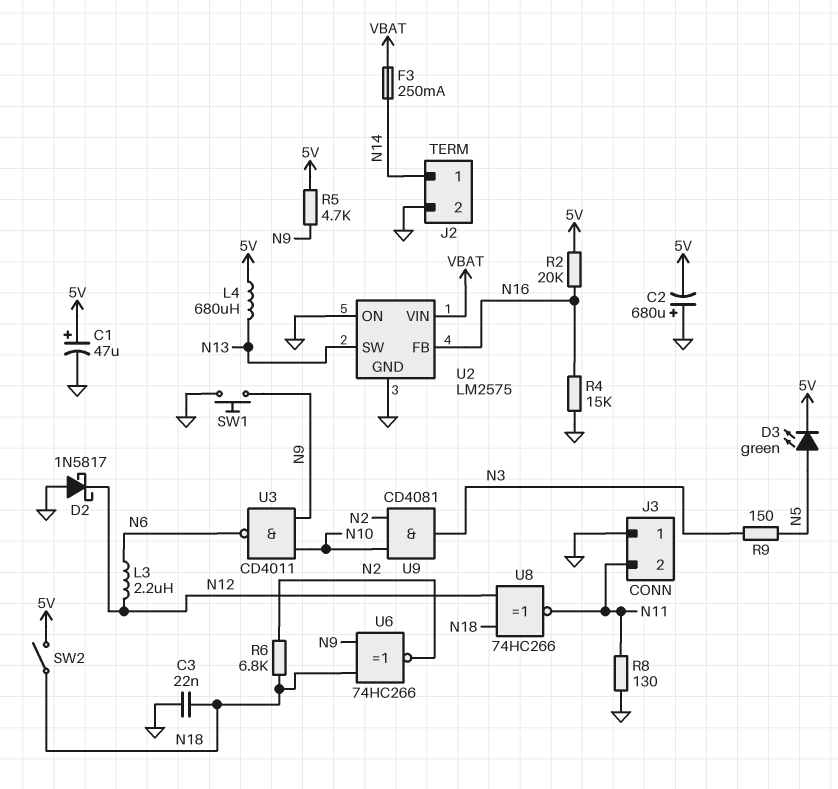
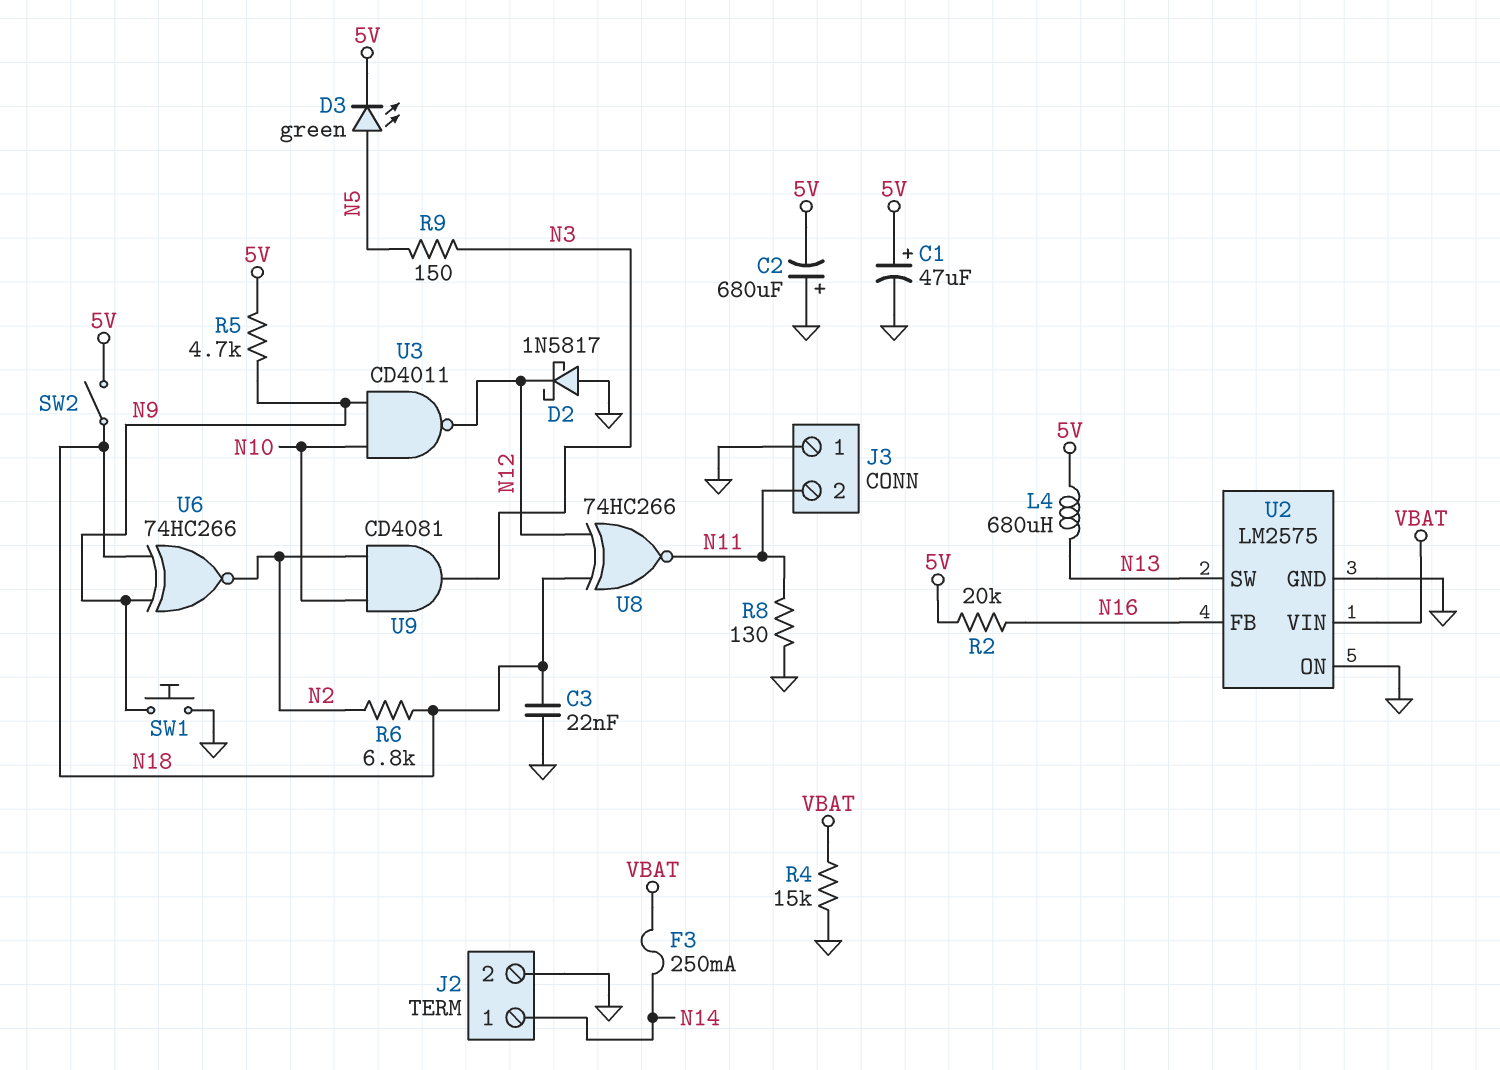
L3: 2.2uH (N6, N12) -> none
R4: 15k (GND, N16) -> 15k (GND, VBAT)
U3: NAND CD4011 (in N9, in N10, out N6) -> NAND CD4011 (in N9, in N10, out N12)

